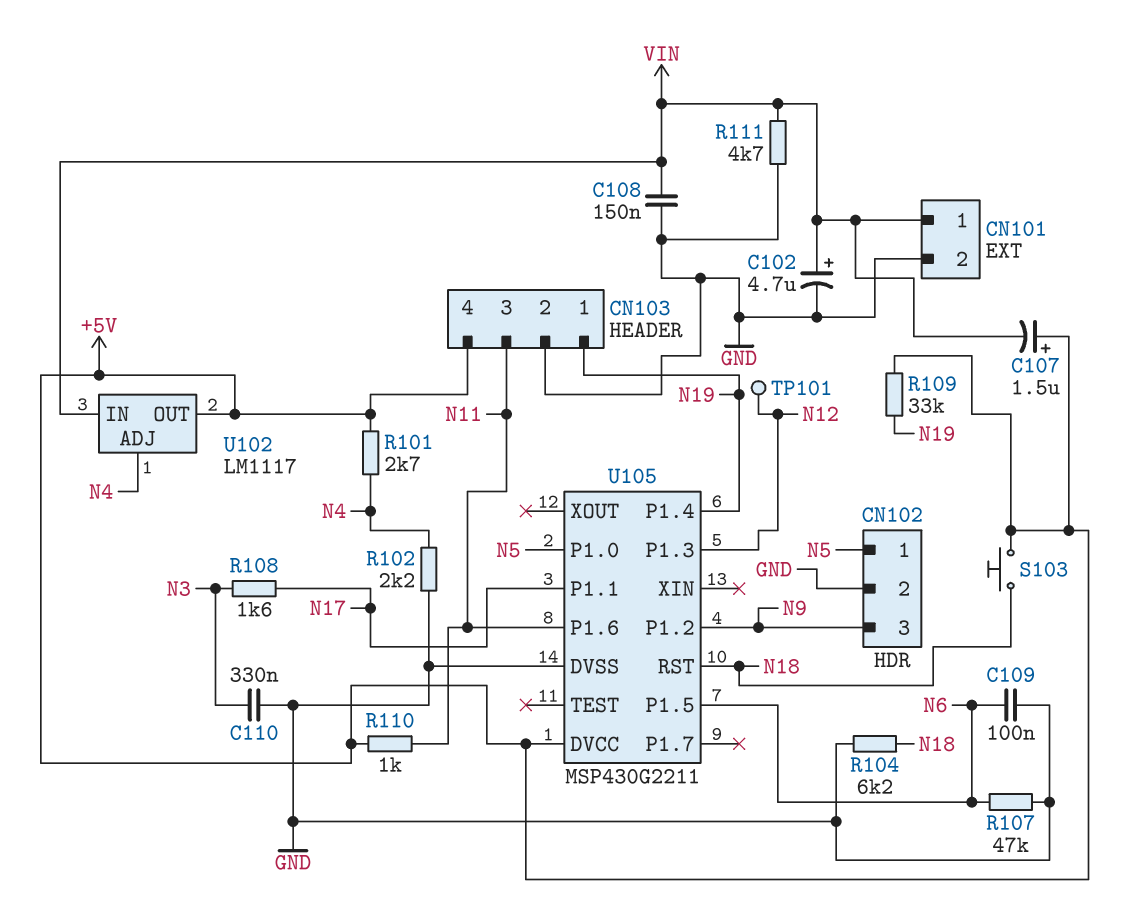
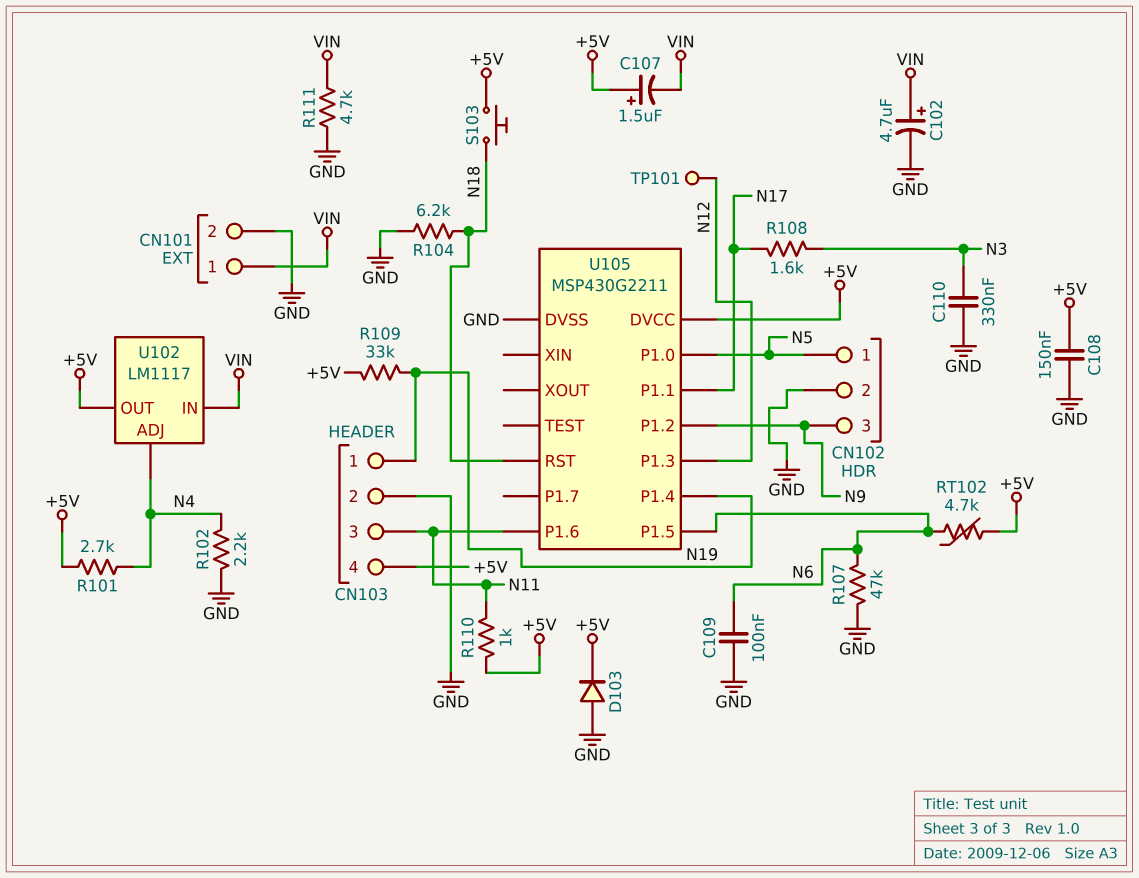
C108: 150nF (GND, VIN) -> 150nF (+5V, GND)
D103: none -> diode (A GND, K +5V)
RT102: none -> 4.7k (+5V, N6)

